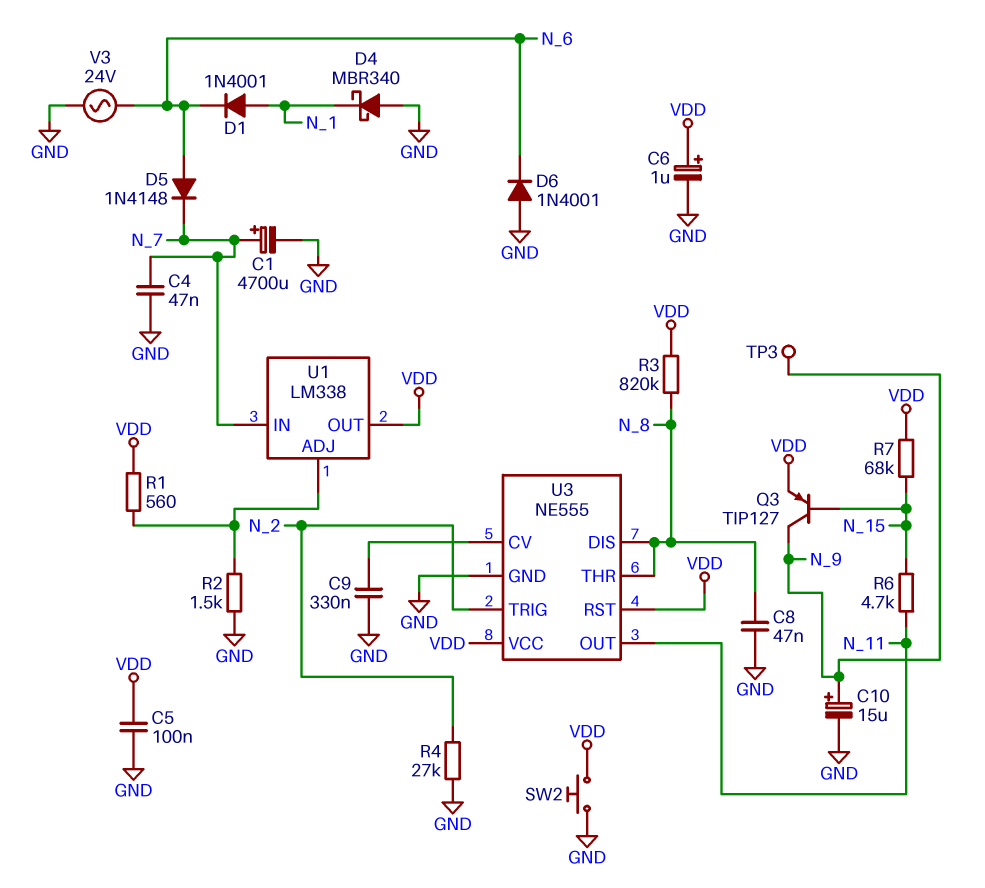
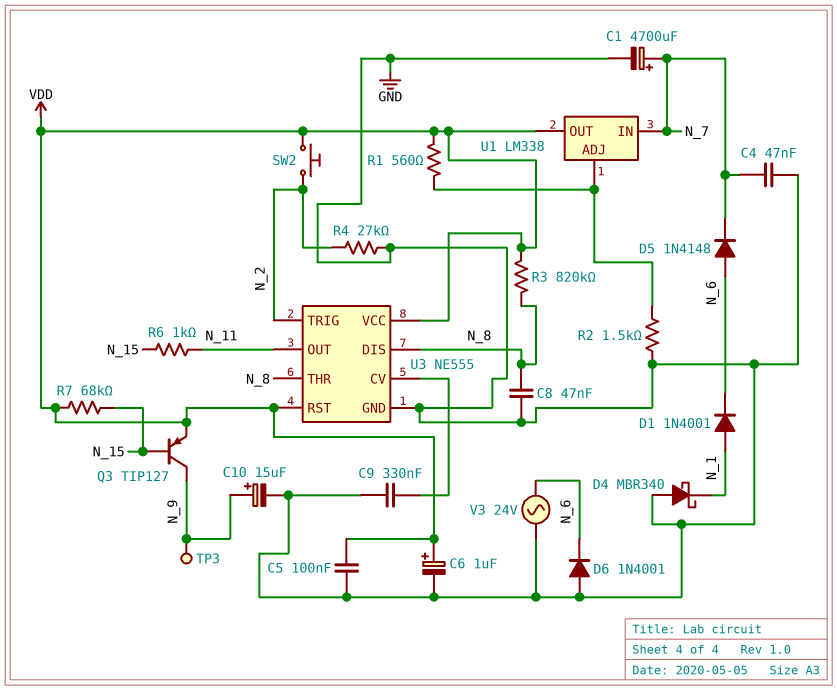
R6: 4.7k (N_11, N_15) -> 1k (N_11, N_15)
SW2: button (GND, VDD) -> button (N_2, VDD)

